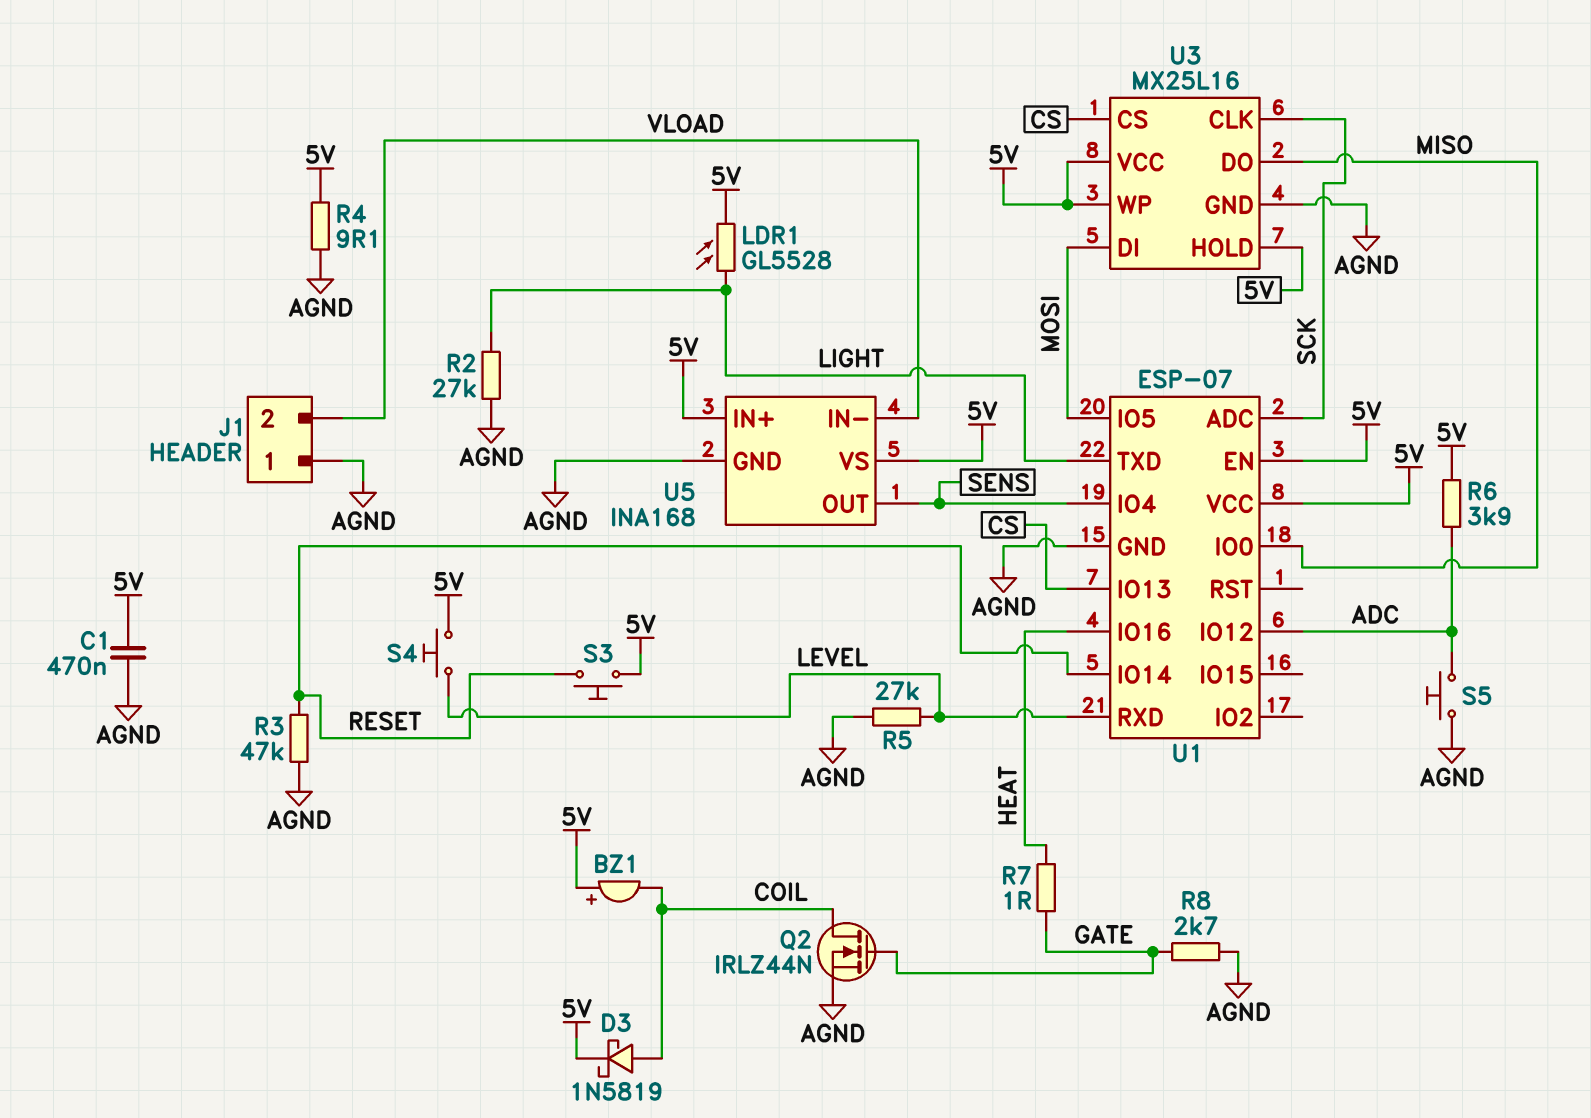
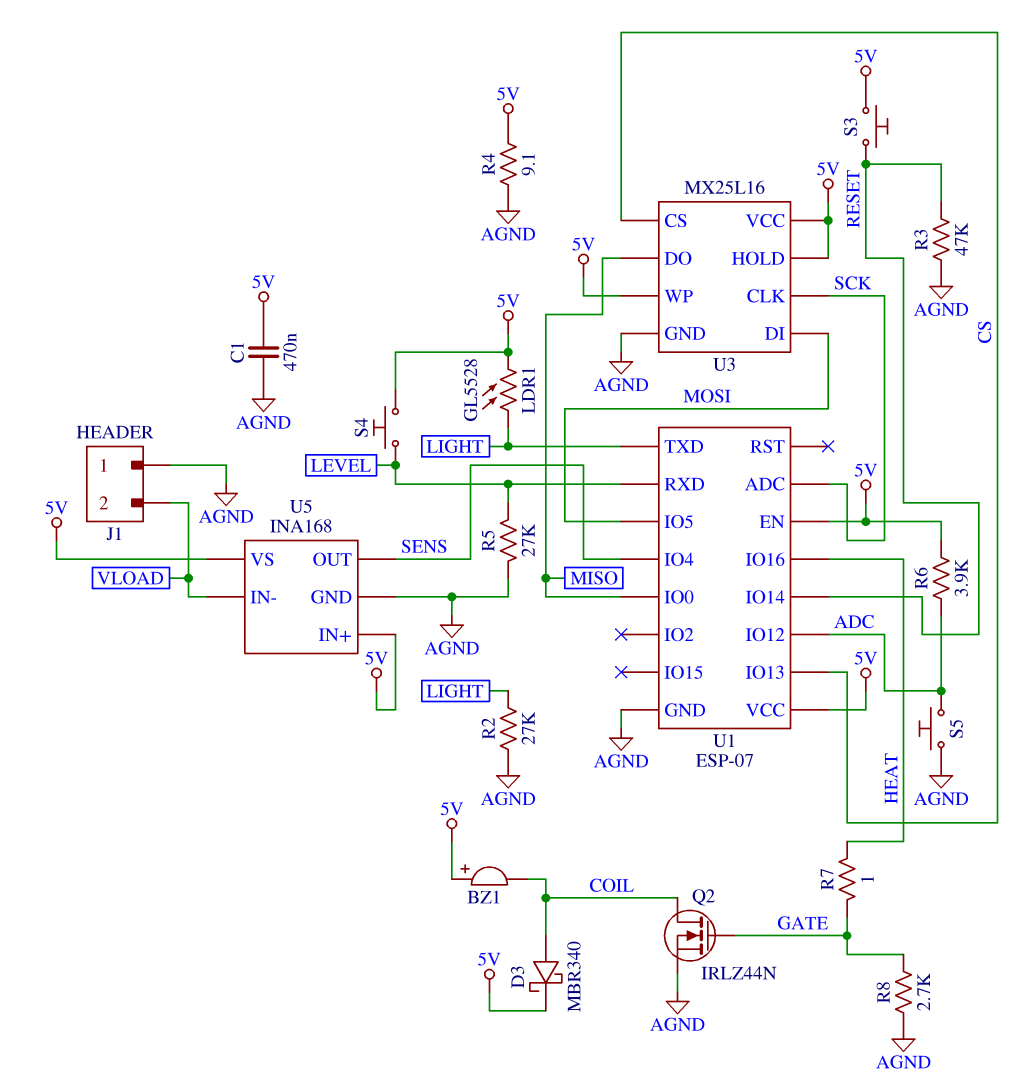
D3: schottky 1N5819 (A COIL, K 5V) -> schottky MBR340 (A COIL, K 5V)

